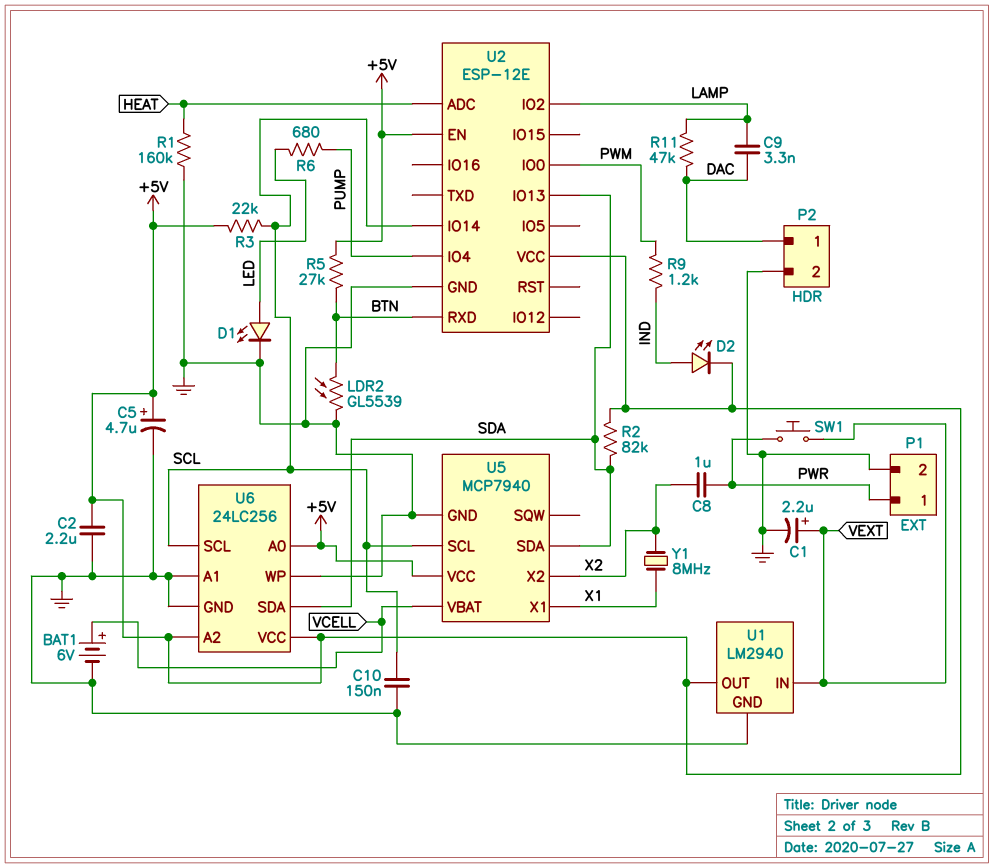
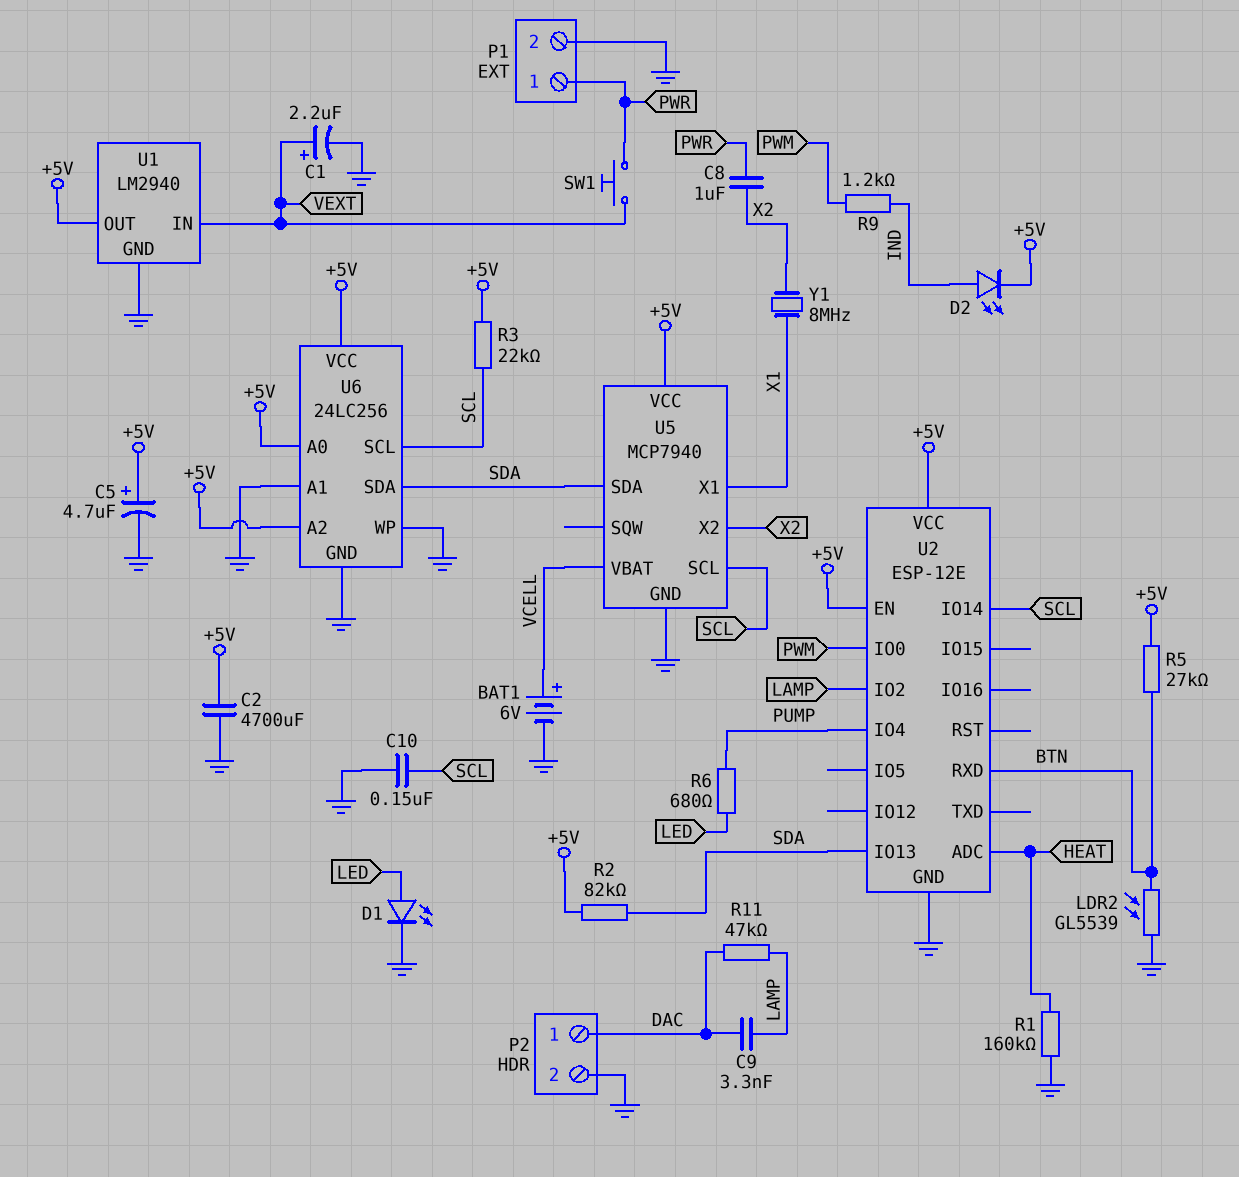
C2: 2.2uF (+5V, GND) -> 4700uF (+5V, GND)

